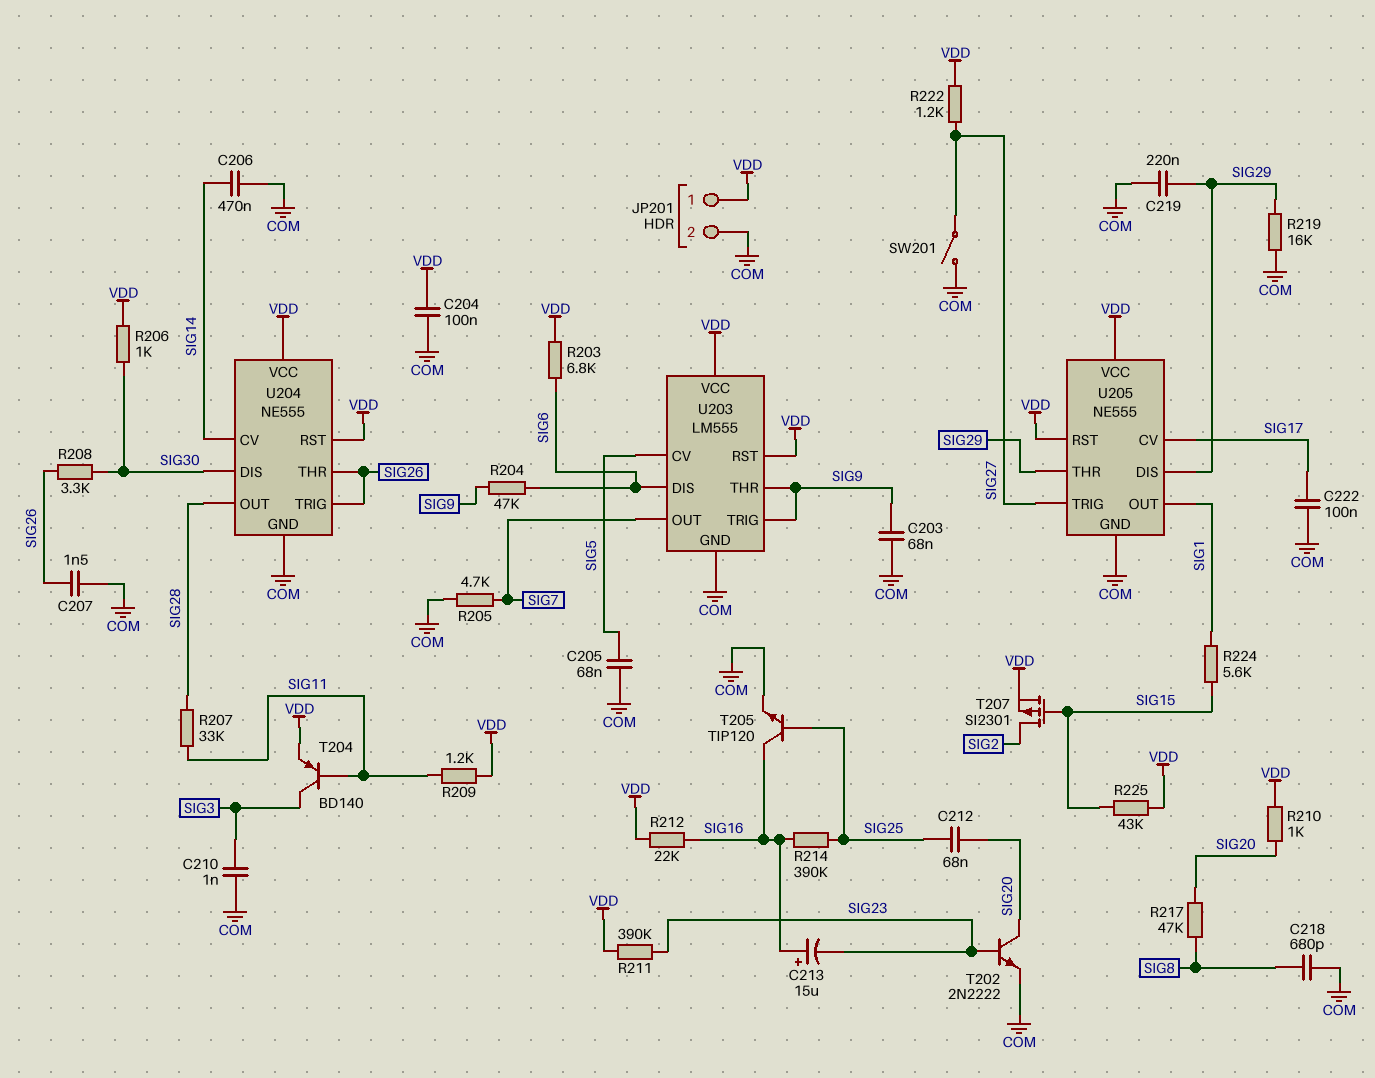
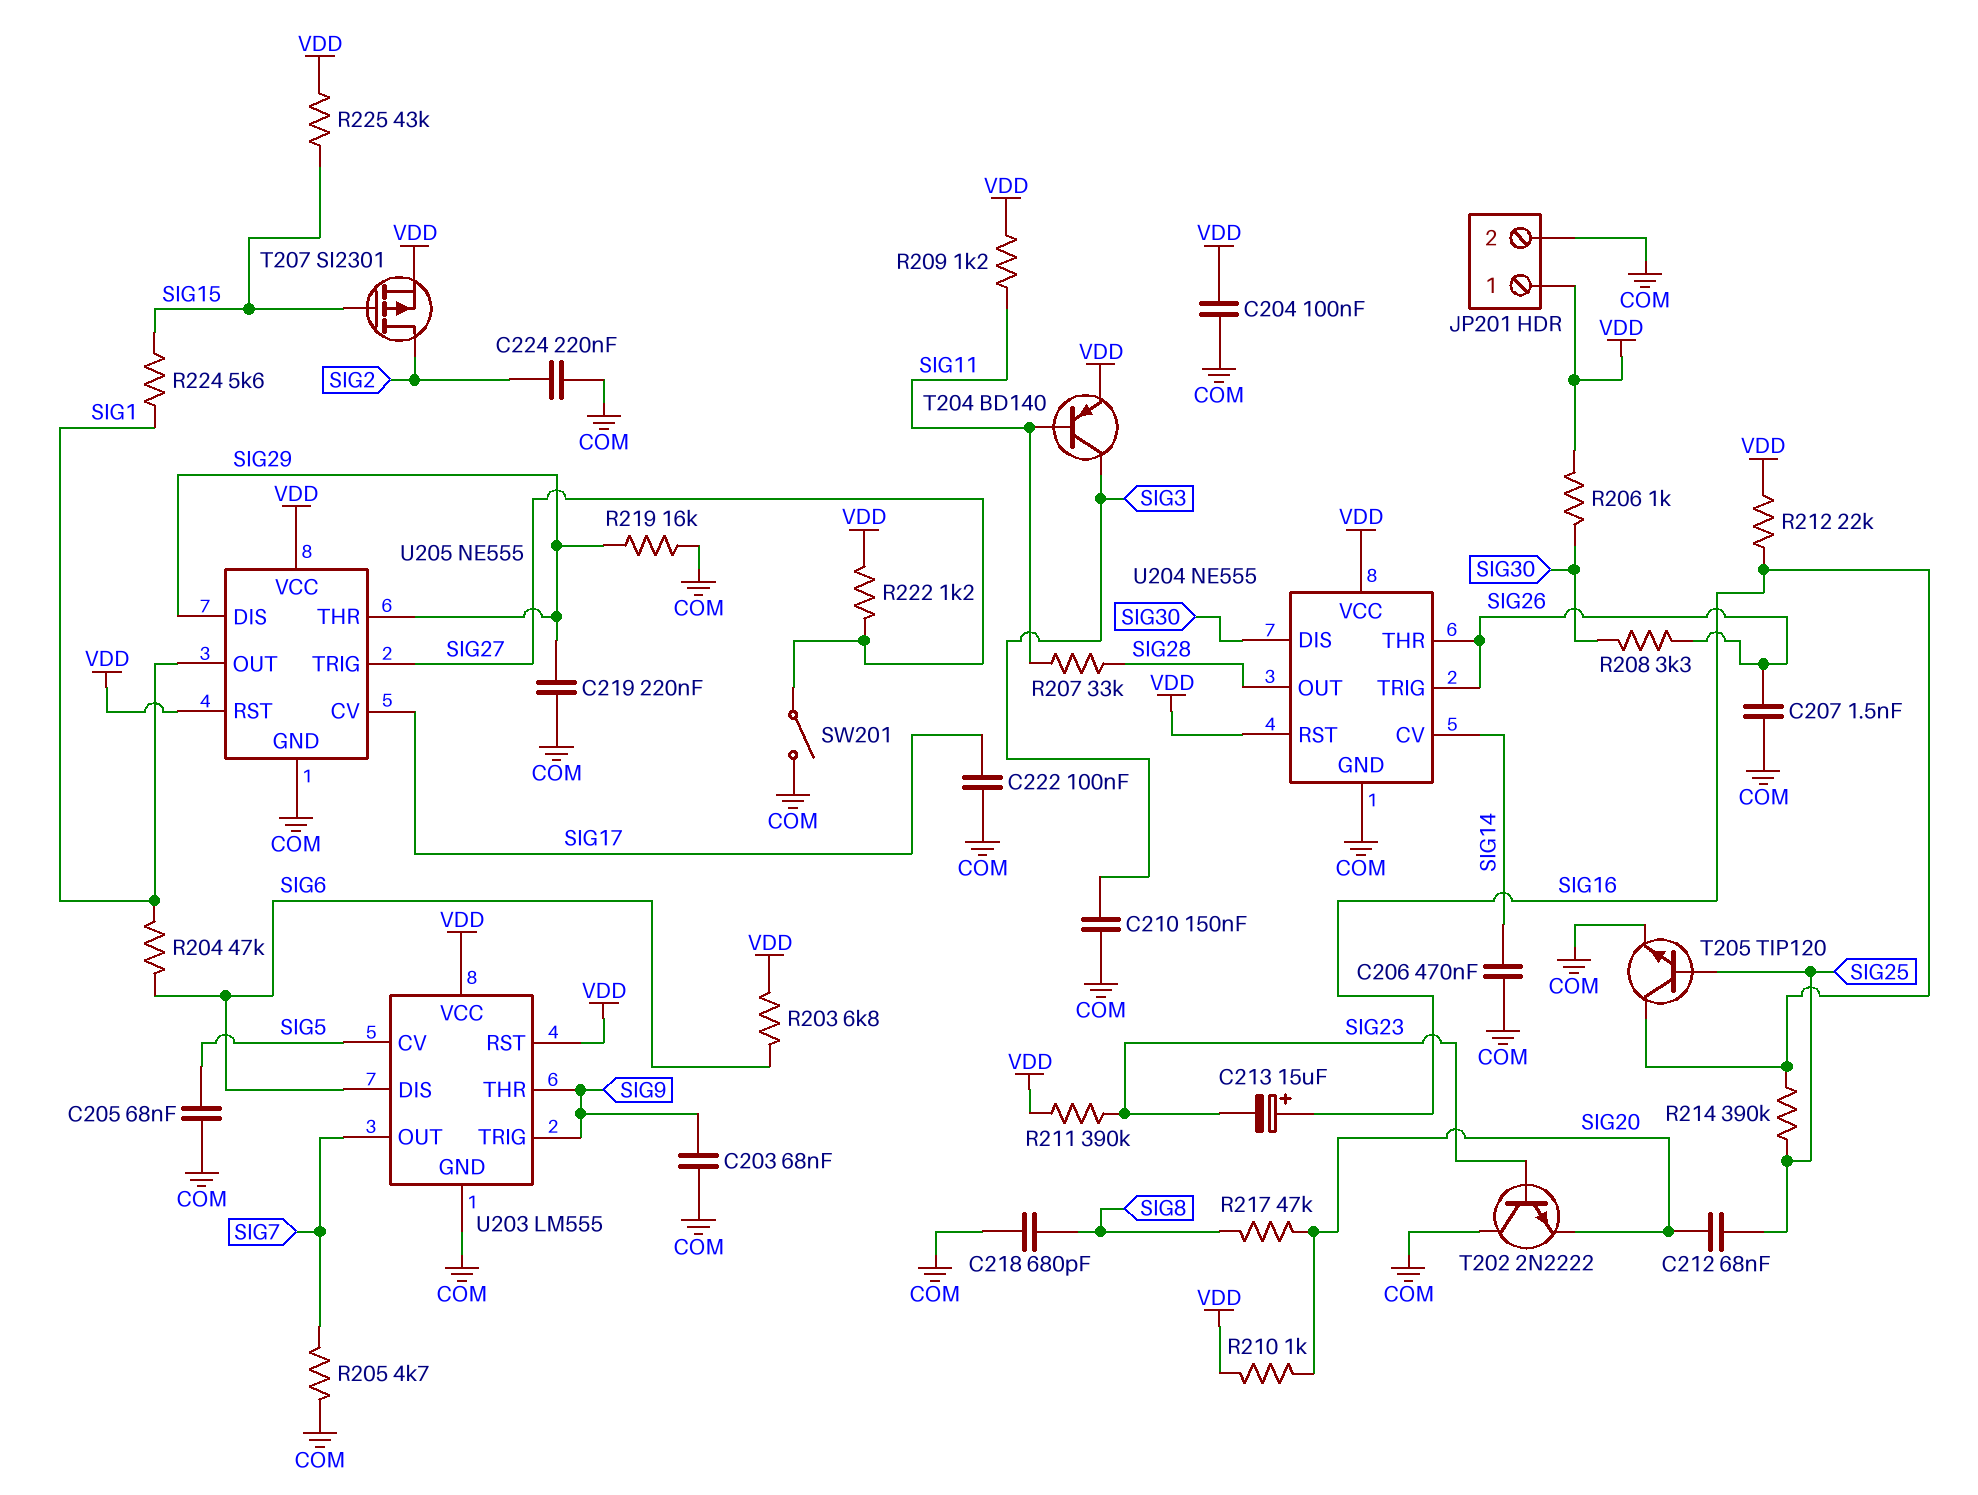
C210: 1nF (COM, SIG3) -> 150nF (COM, SIG3)
C224: none -> 220nF (COM, SIG2)
R204: 47k (SIG6, SIG9) -> 47k (SIG1, SIG6)
T202: NPN 2N2222 (B SIG23, C SIG20, E COM) -> NPN 2N2222 (B SIG23, C COM, E SIG20)

